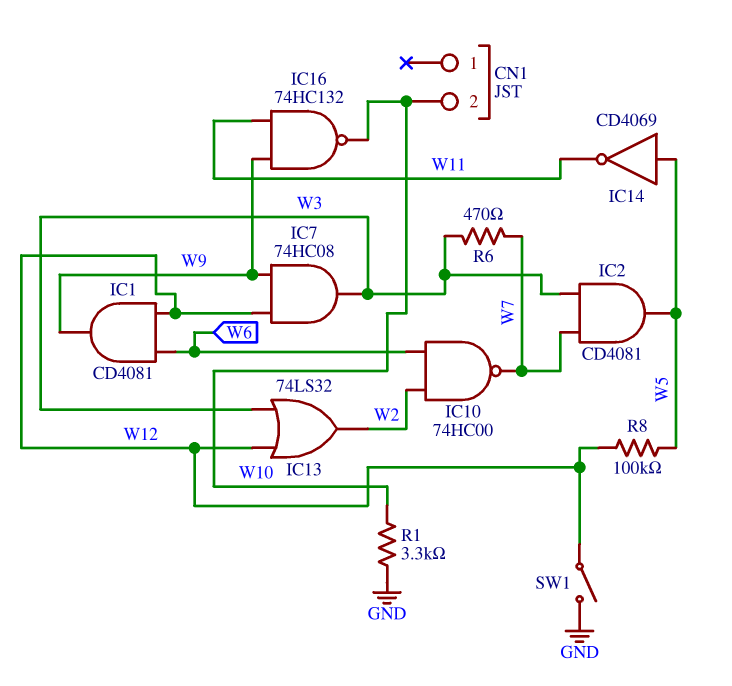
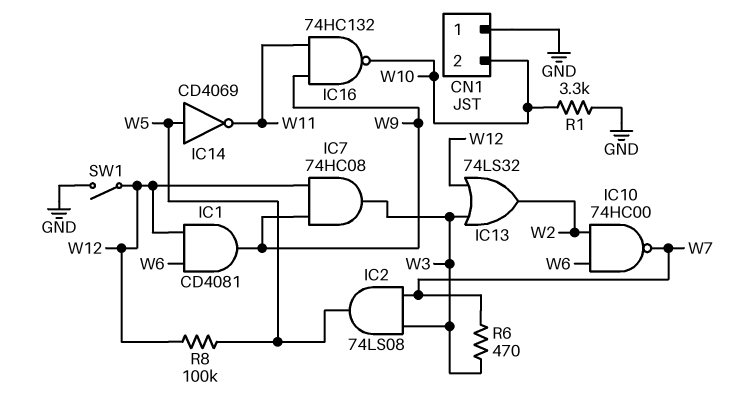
CN1 pin 1: none -> GND
IC2: AND CD4081 (in W3, in W7, out W5) -> AND 74LS08 (in W3, in W7, out W5)

